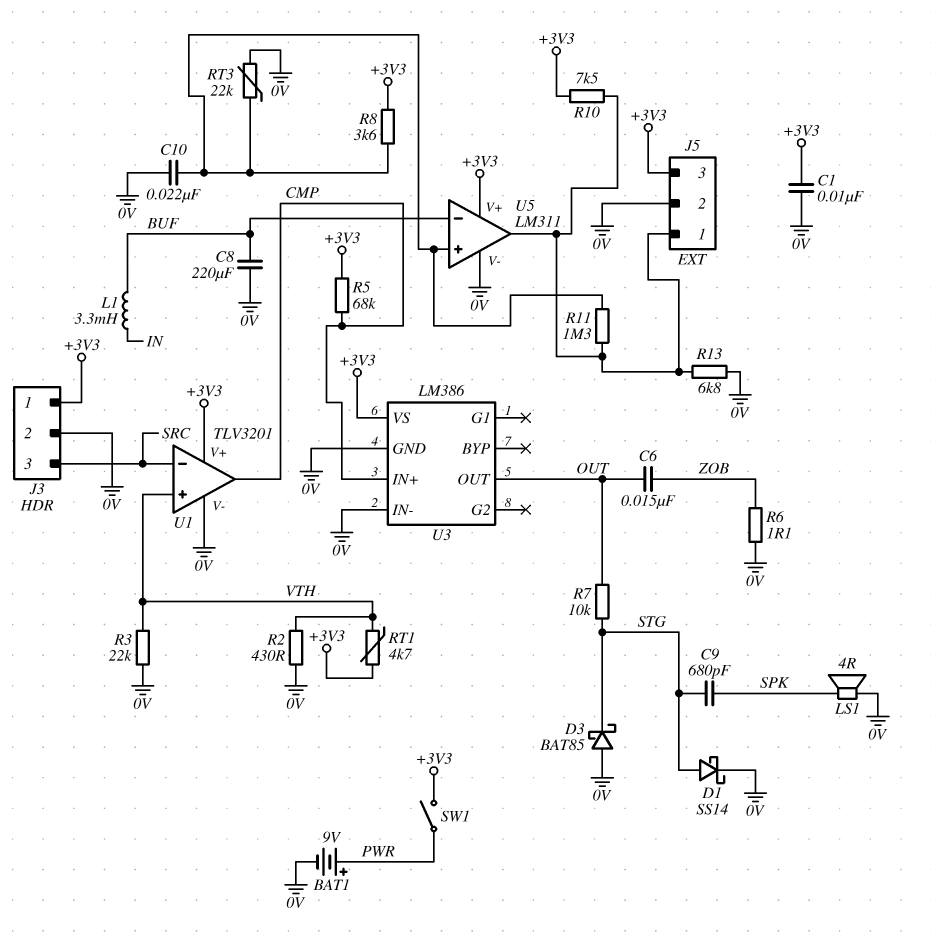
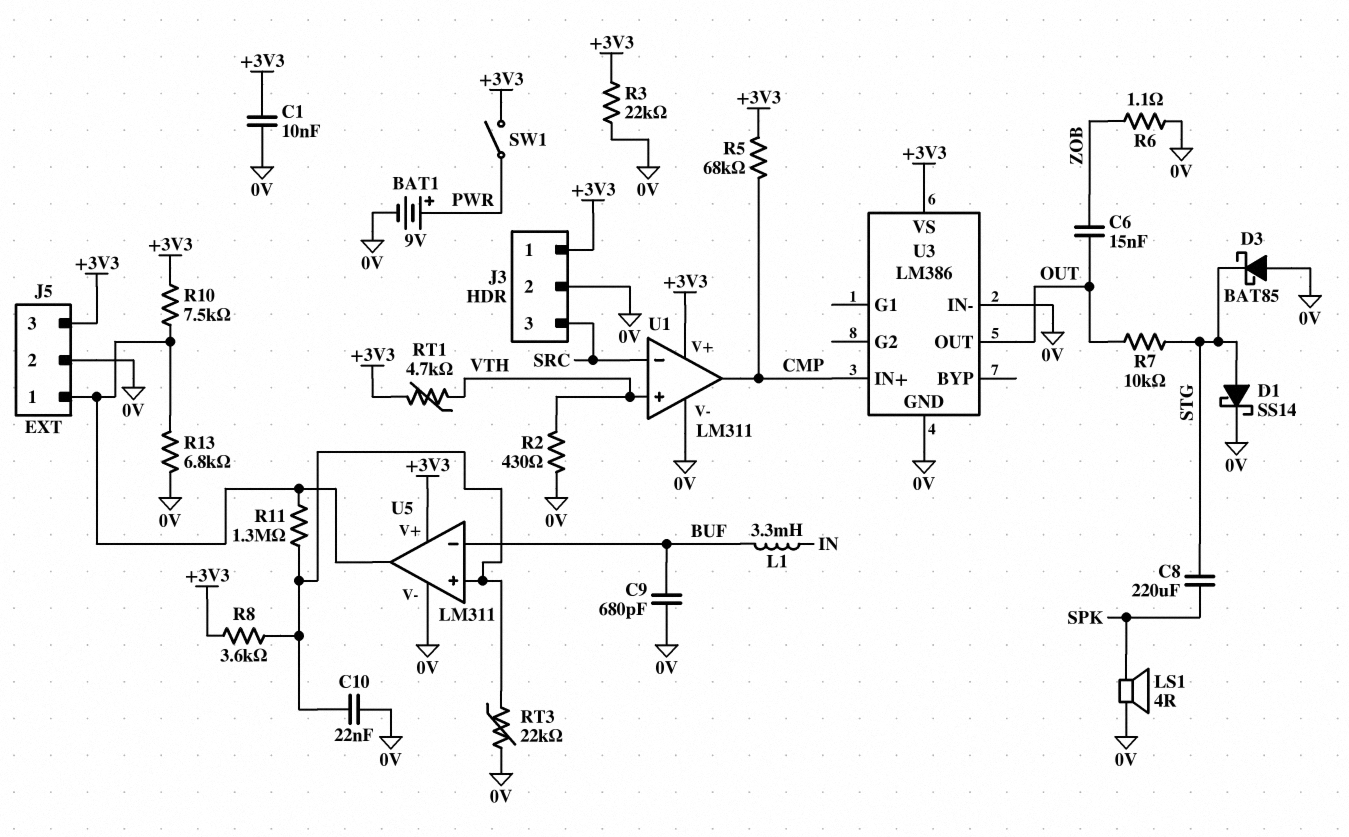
C8: 220uF (0V, BUF) -> 220uF (SPK, STG)
C9: 680pF (SPK, STG) -> 680pF (0V, BUF)
R3: 22k (0V, VTH) -> 22k (+3V3, 0V)
U1: TLV3201 -> LM311

